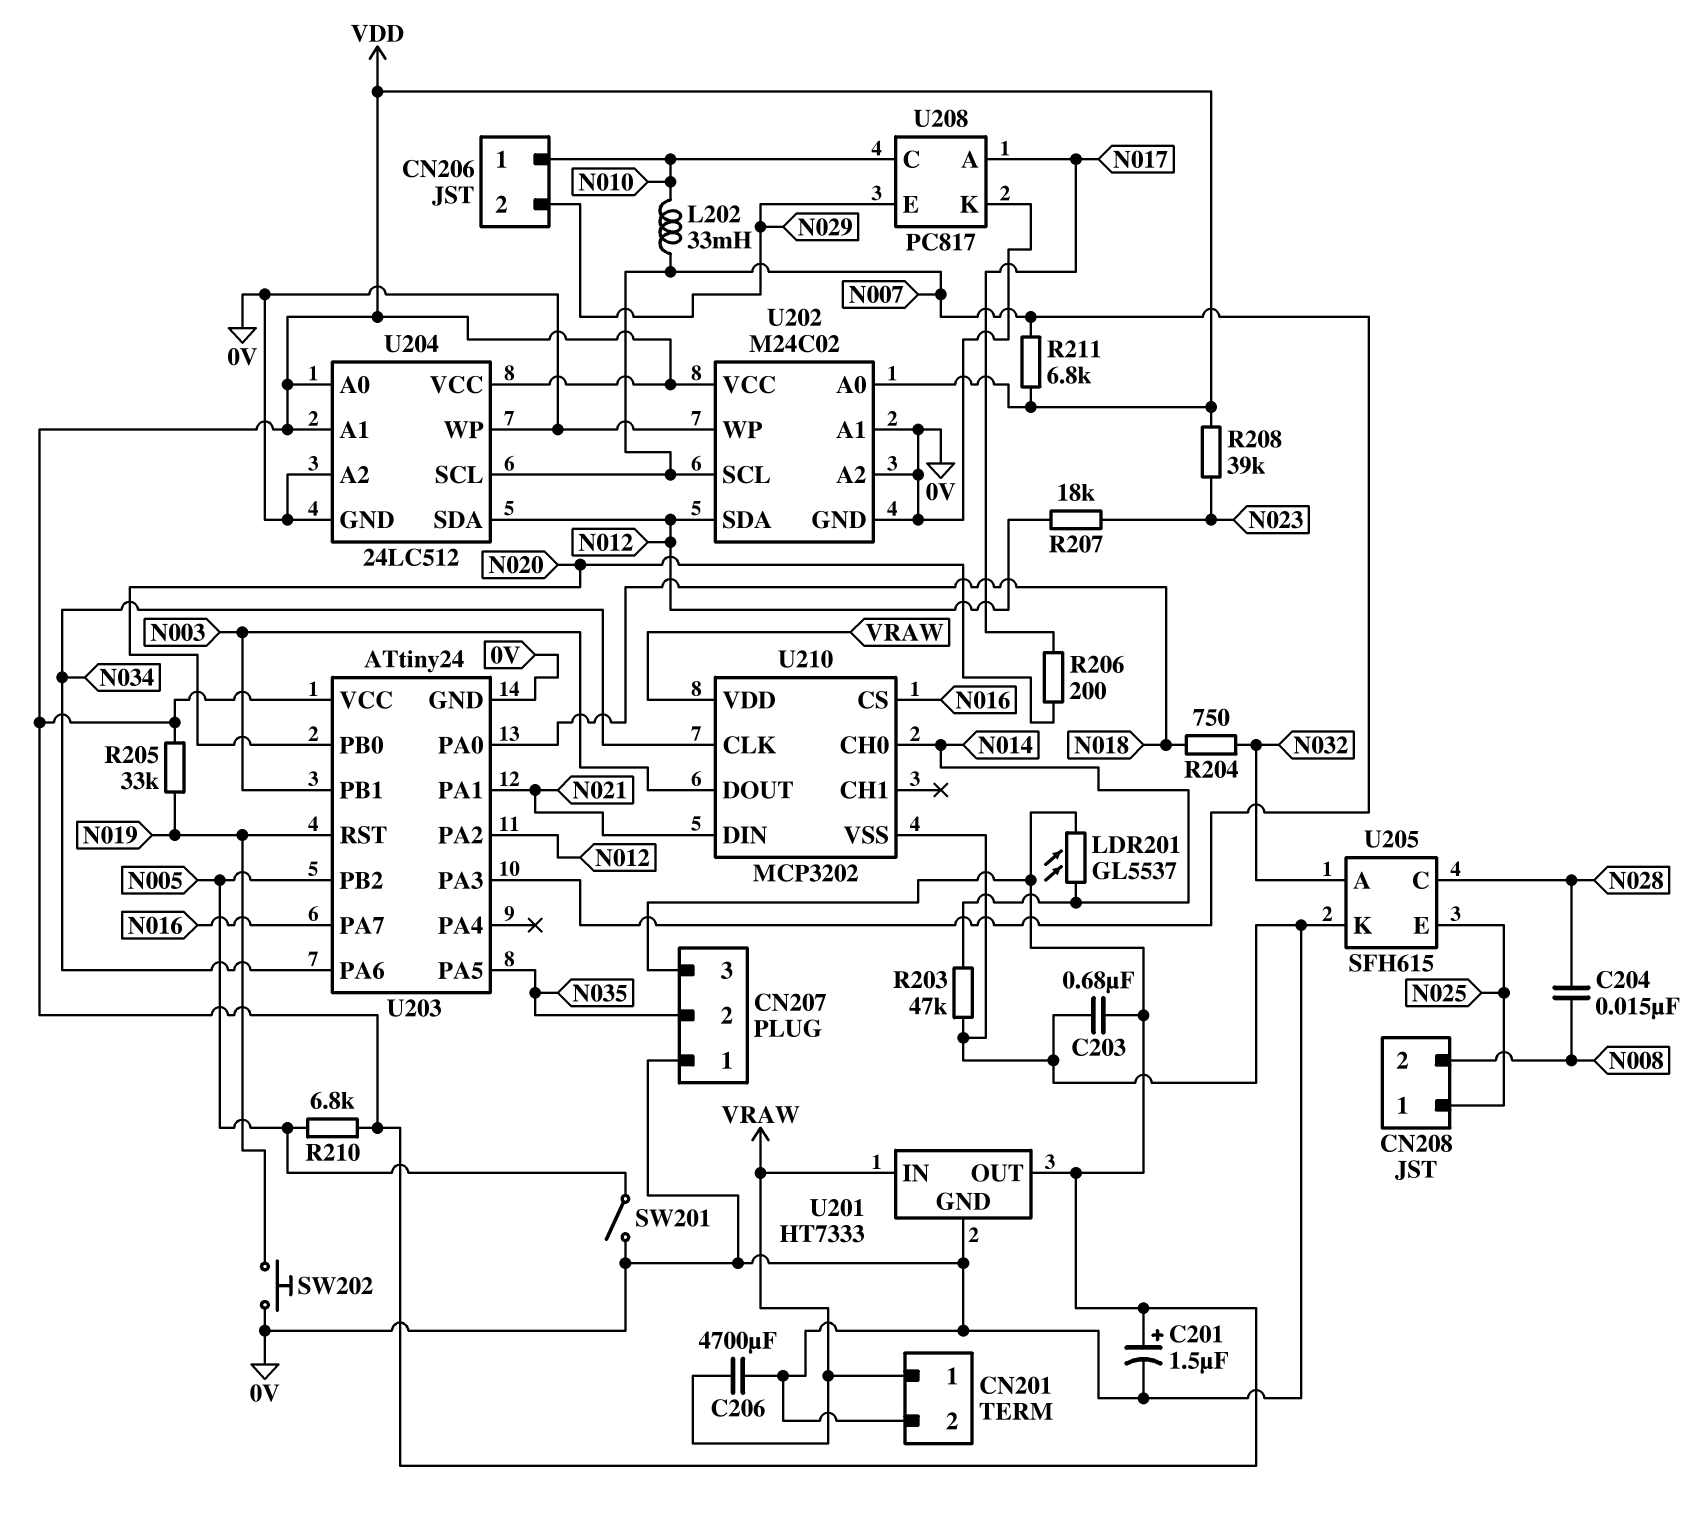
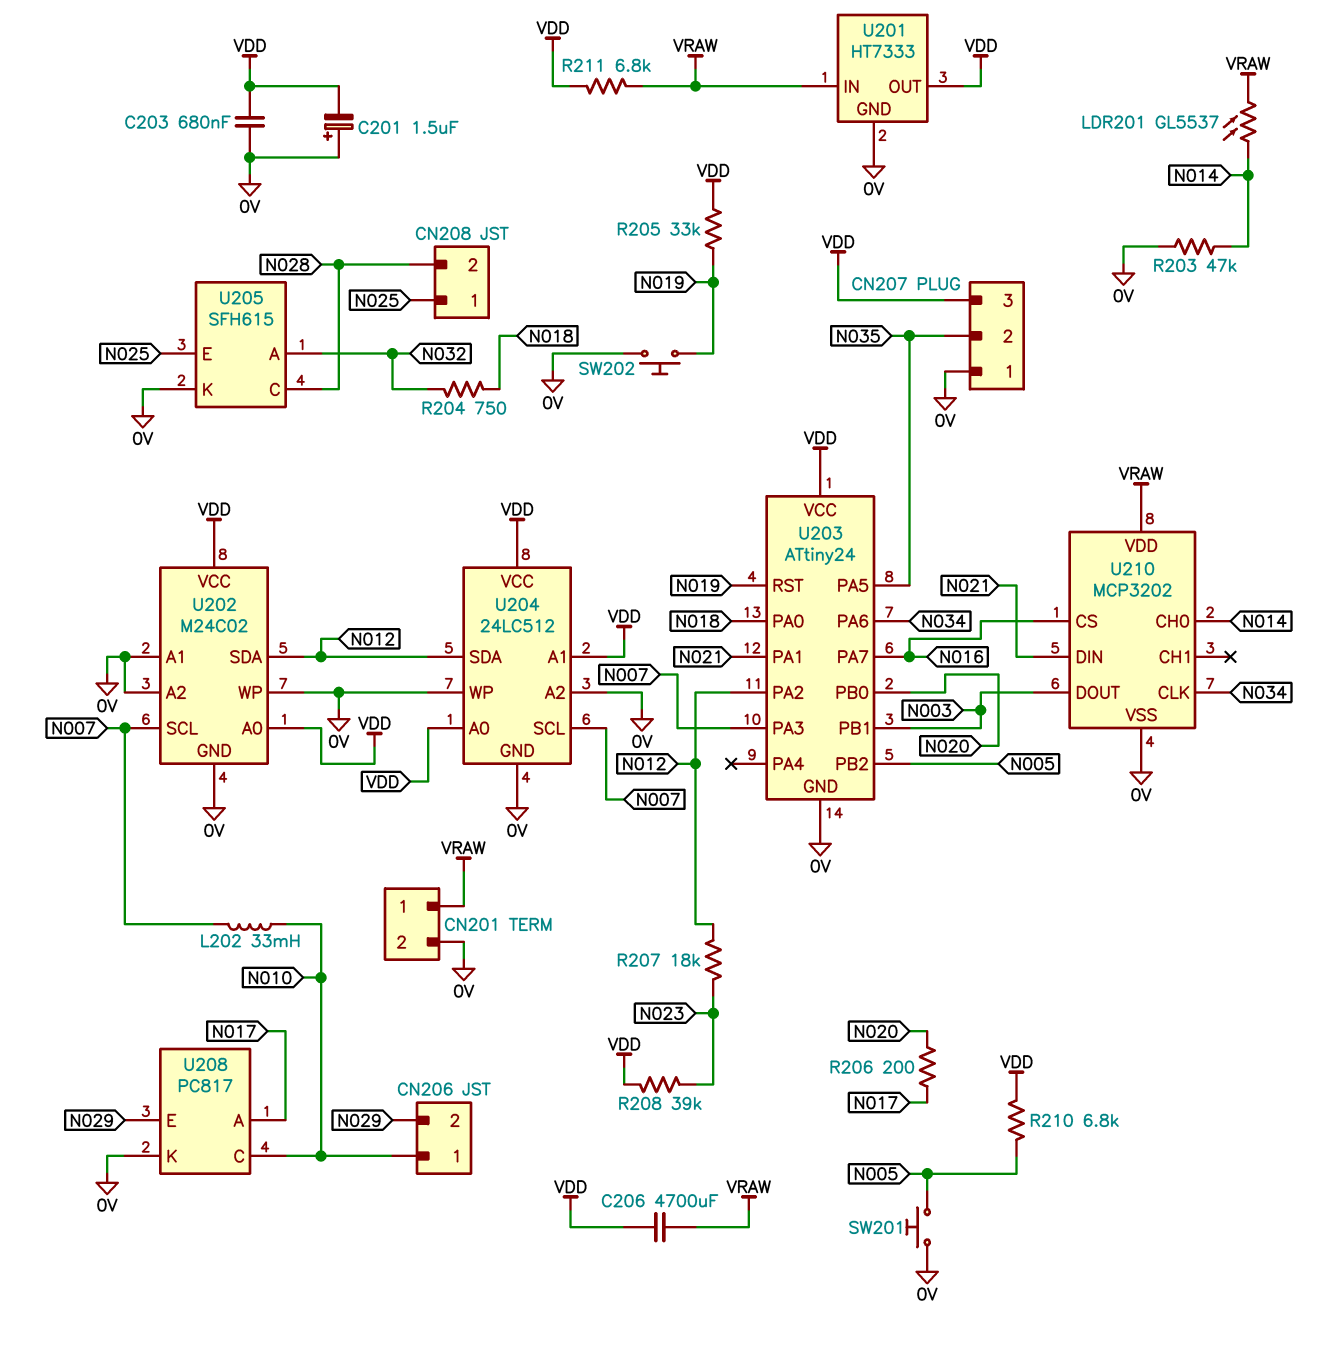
C201: 1.5uF (plus VDD, minus 0V) -> 1.5uF (plus 0V, minus VDD)
C204: 15nF (N008, N028) -> none
C206: 4700uF (0V, VRAW) -> 4700uF (VDD, VRAW)
CN208 pin 2: N008 -> N028
LDR201: GL5537 (N014, VDD) -> GL5537 (N014, VRAW)
R211: 6.8k (N007, VDD) -> 6.8k (VDD, VRAW)
SW201: switch (0V, N005) -> button (0V, N005)

